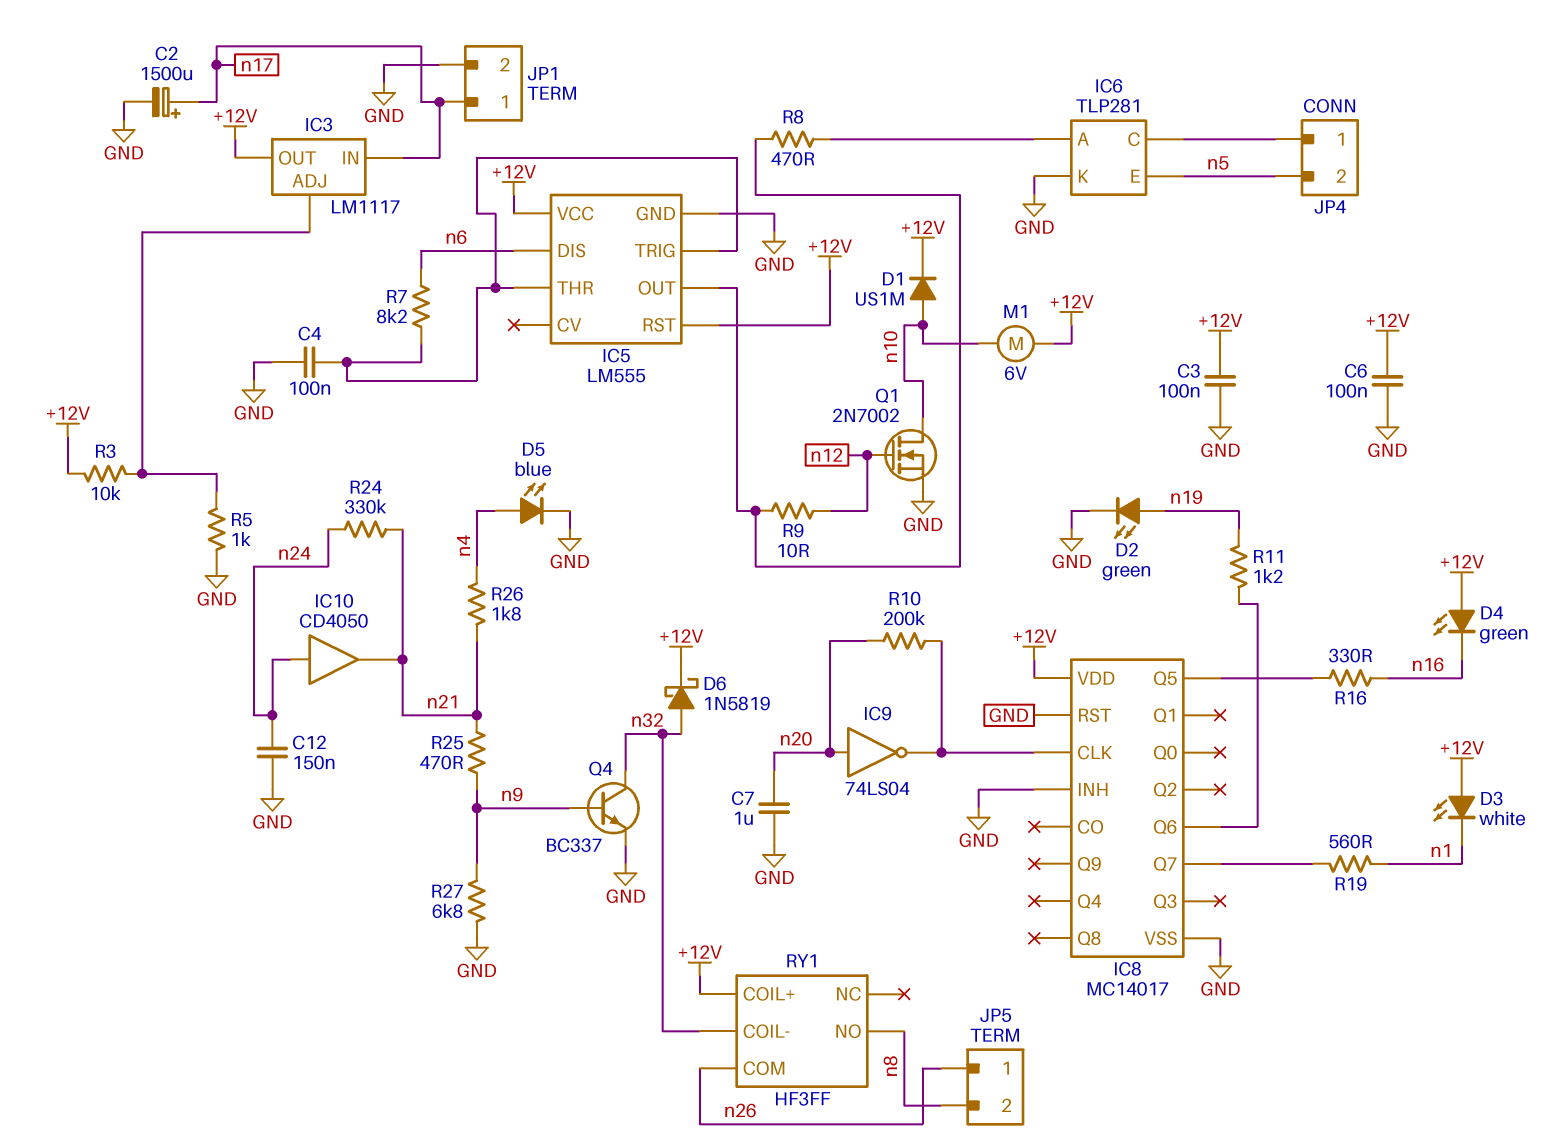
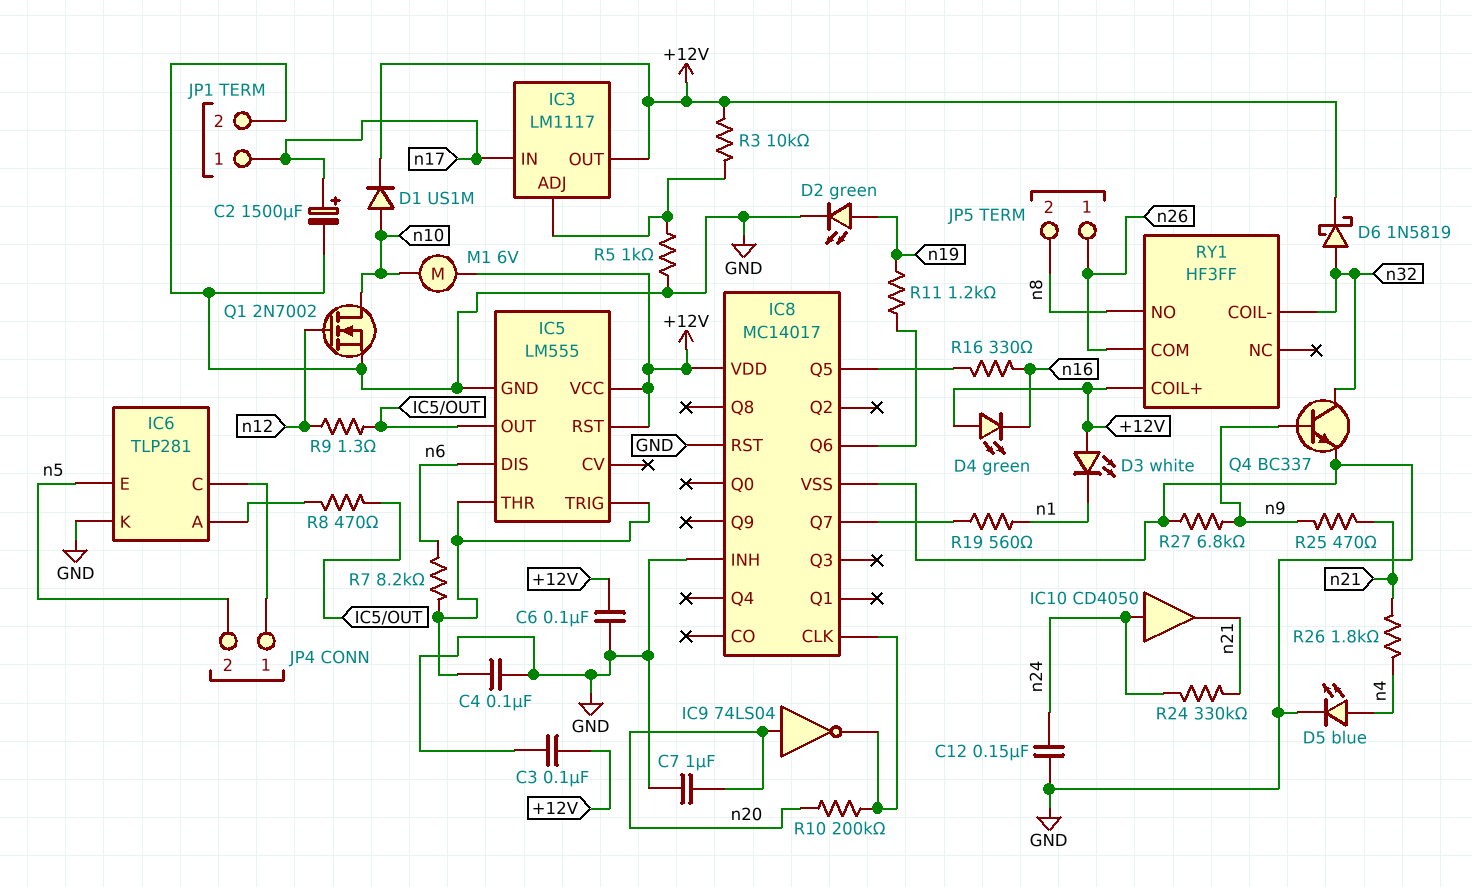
R9: 10 (IC5/OUT, n12) -> 1.3 (IC5/OUT, n12)

